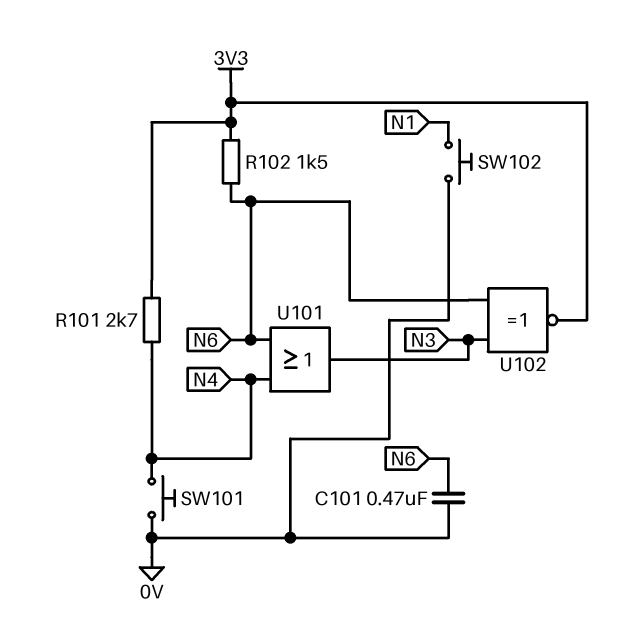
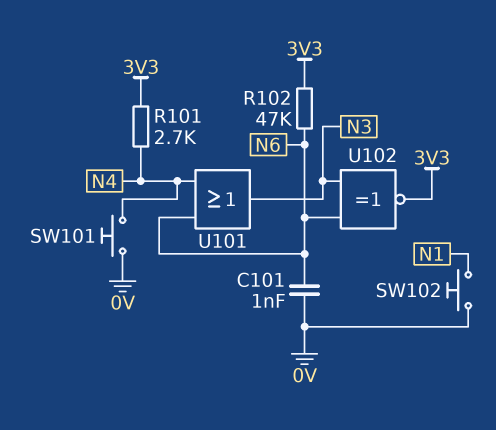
C101: 470nF (0V, N6) -> 1nF (0V, N6)
R102: 1.5k (3V3, N6) -> 47k (3V3, N6)

